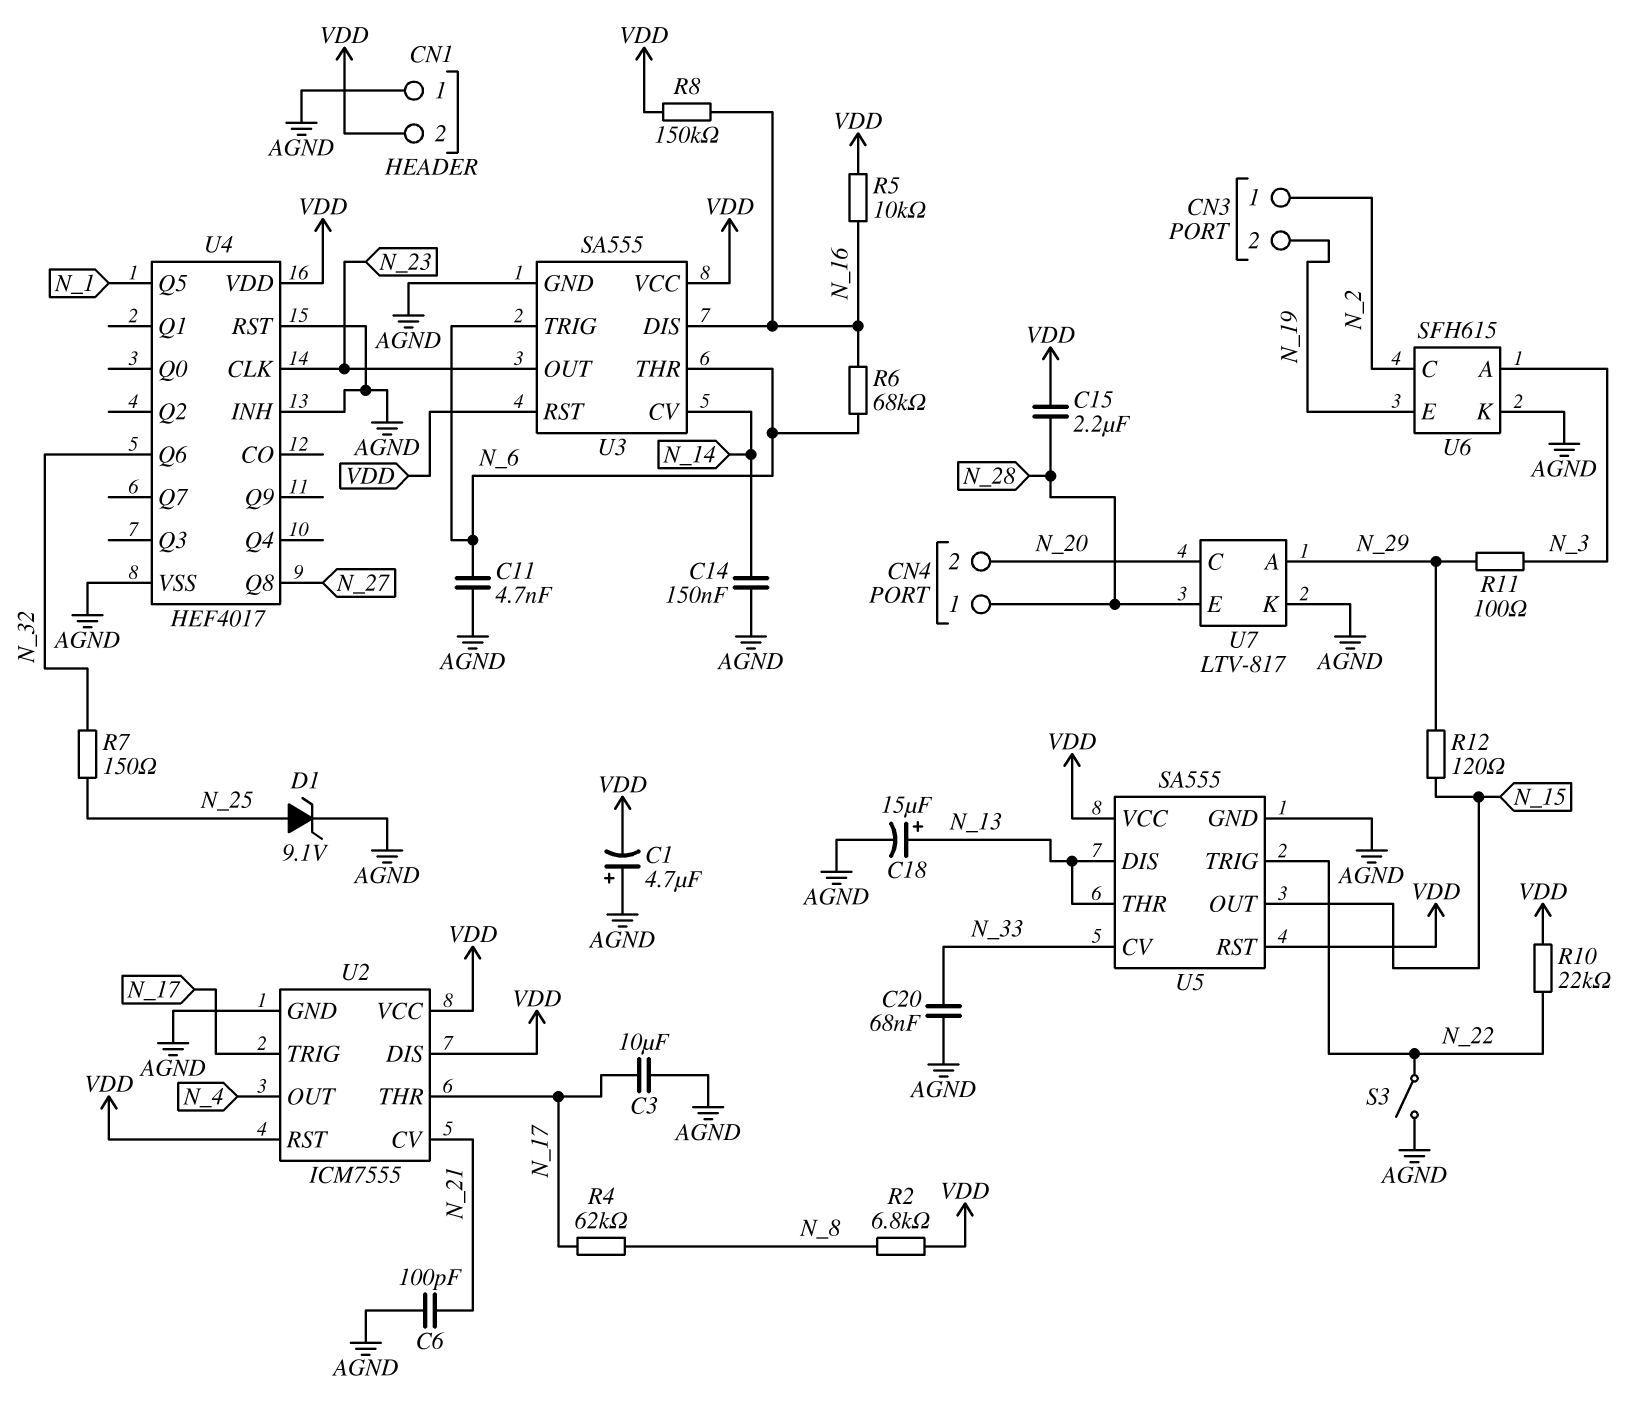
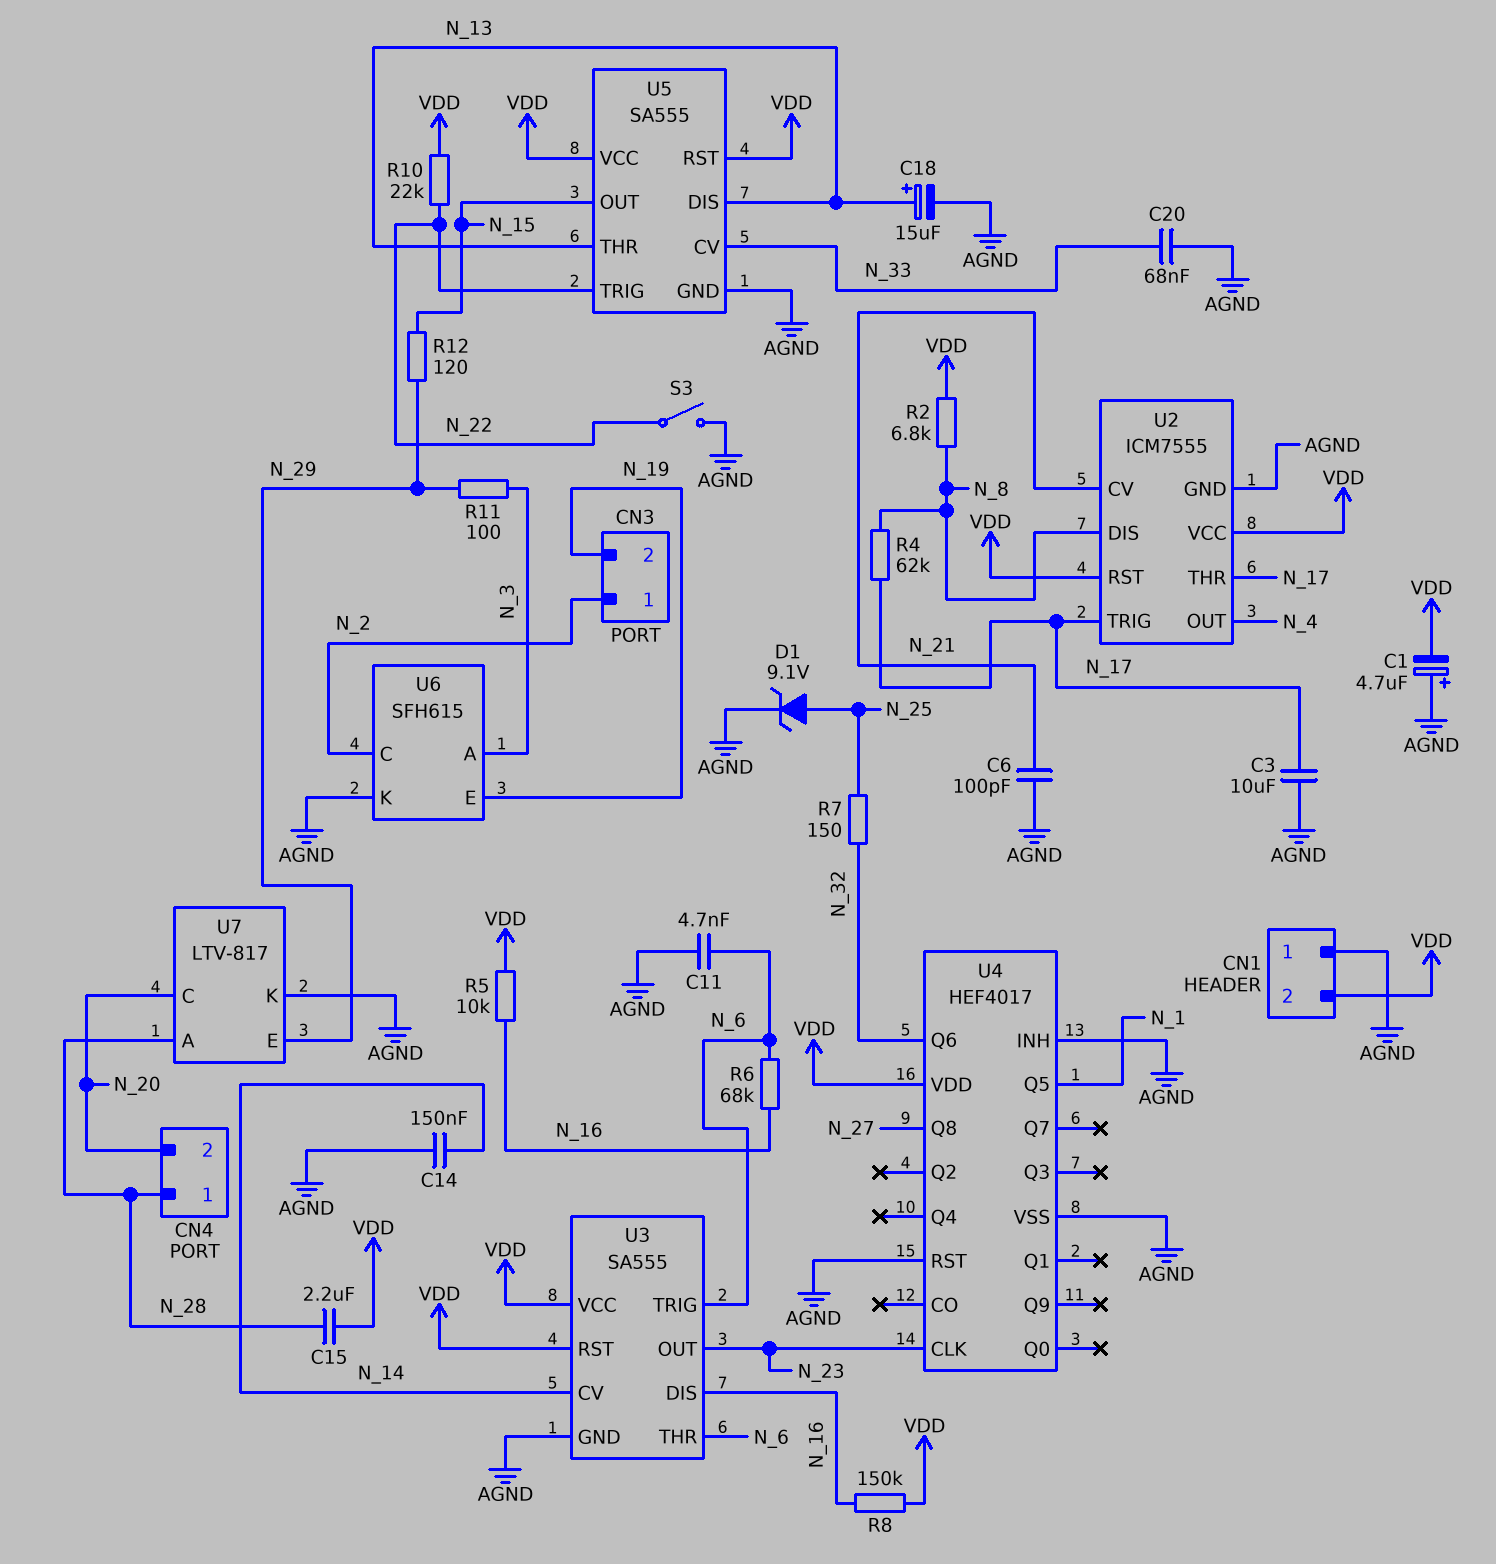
U2 pin DIS: VDD -> N_8
U7 pin A: N_29 -> N_28
U7 pin E: N_28 -> N_29

